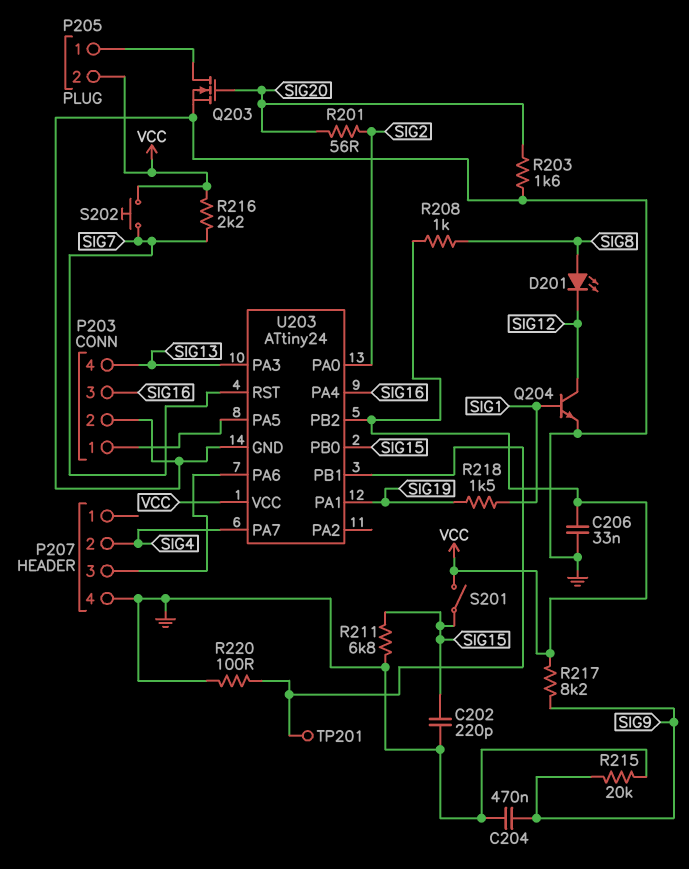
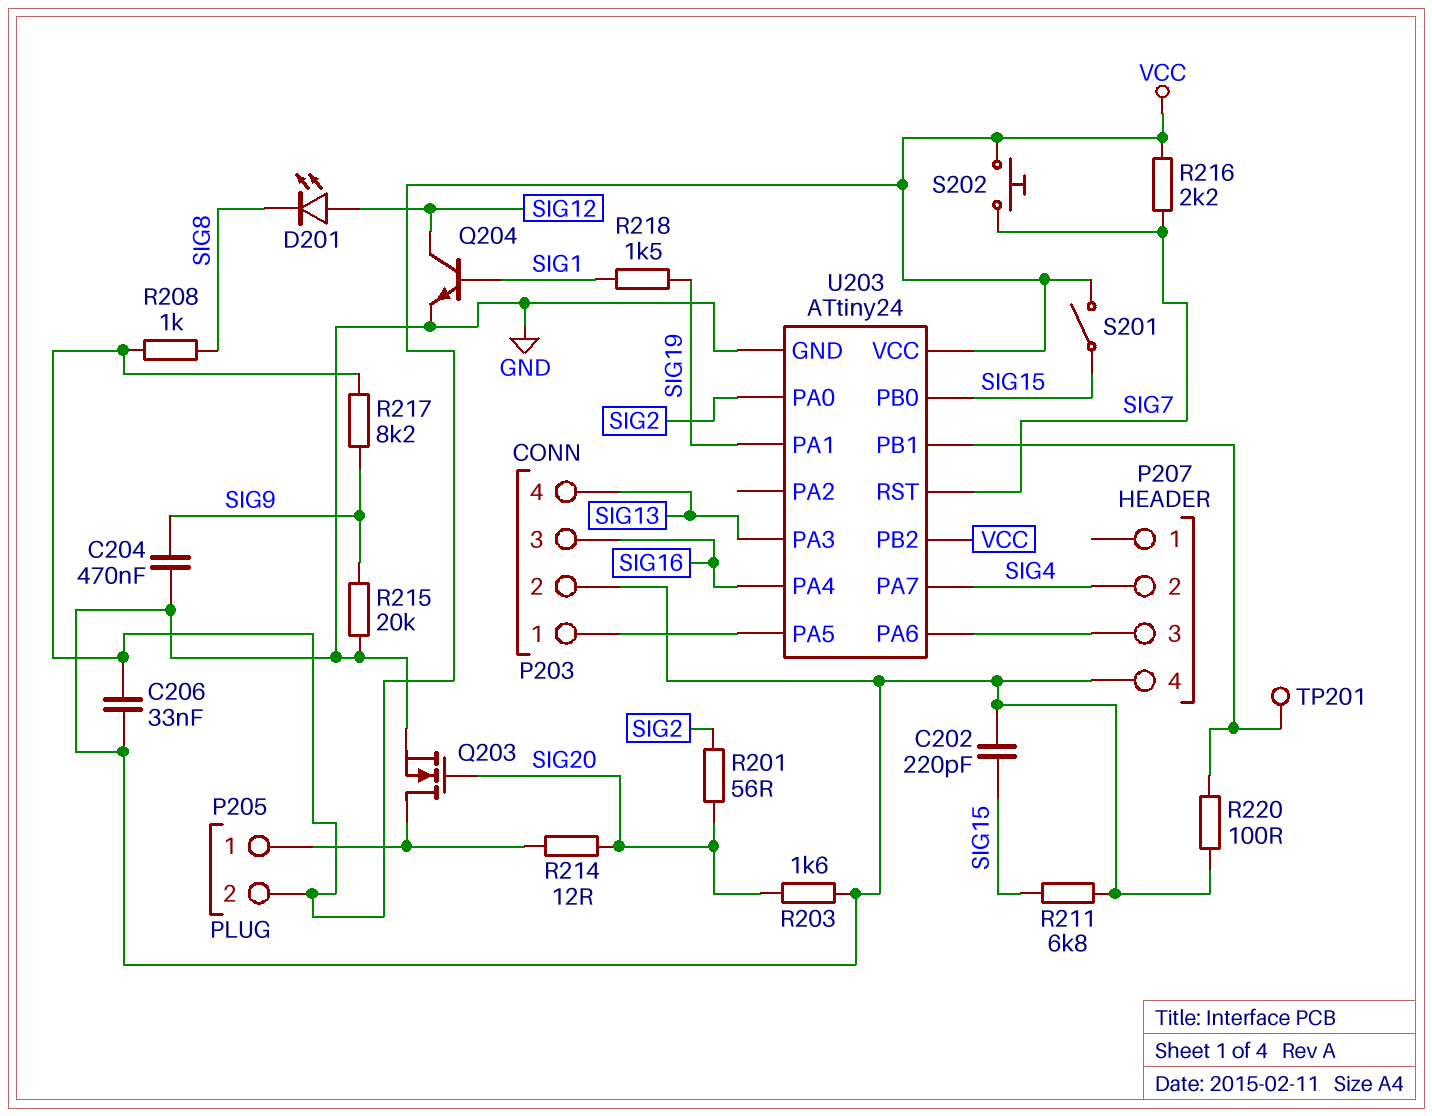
D201: LED (A SIG8, K SIG12) -> LED (A SIG12, K SIG8)
R214: none -> 12 (P205/1, SIG20)

